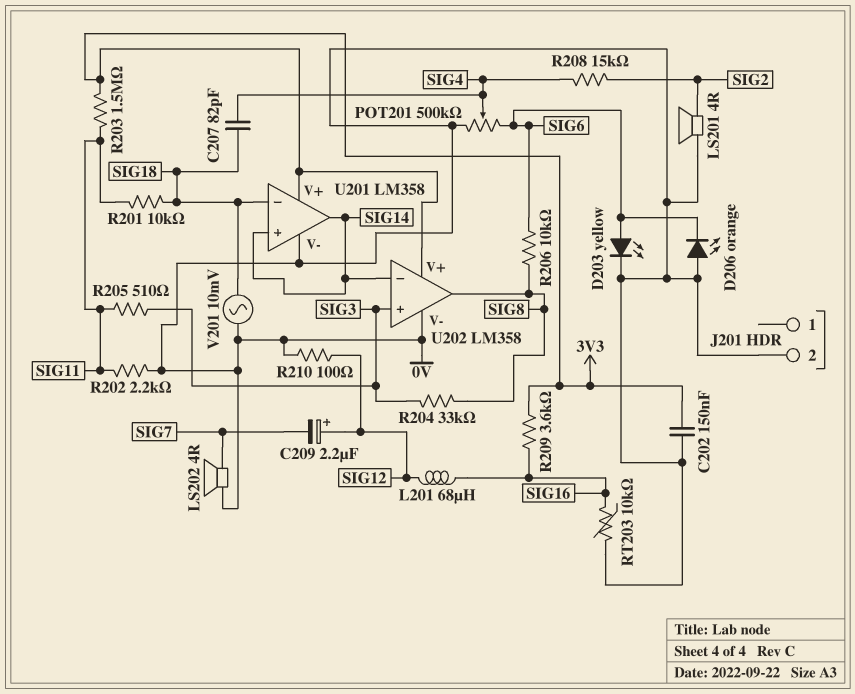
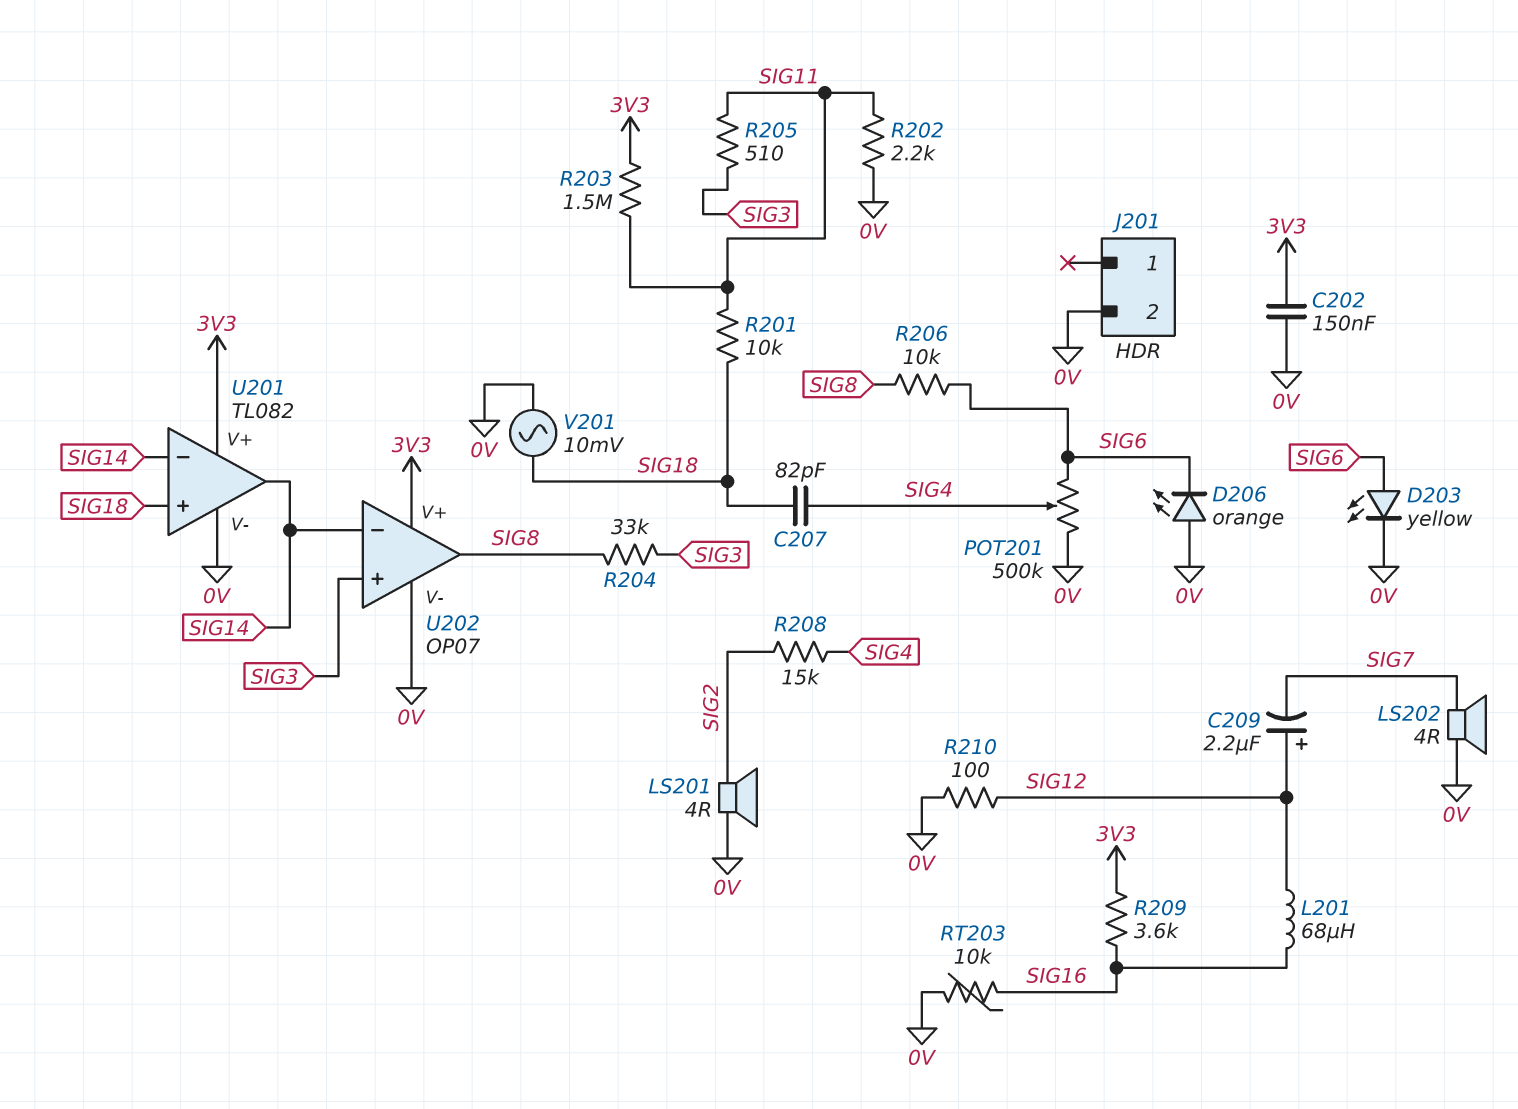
U201: LM358 -> TL082
U201 pin in+: SIG14 -> SIG18
U201 pin in-: SIG18 -> SIG14
U202: LM358 -> OP07

